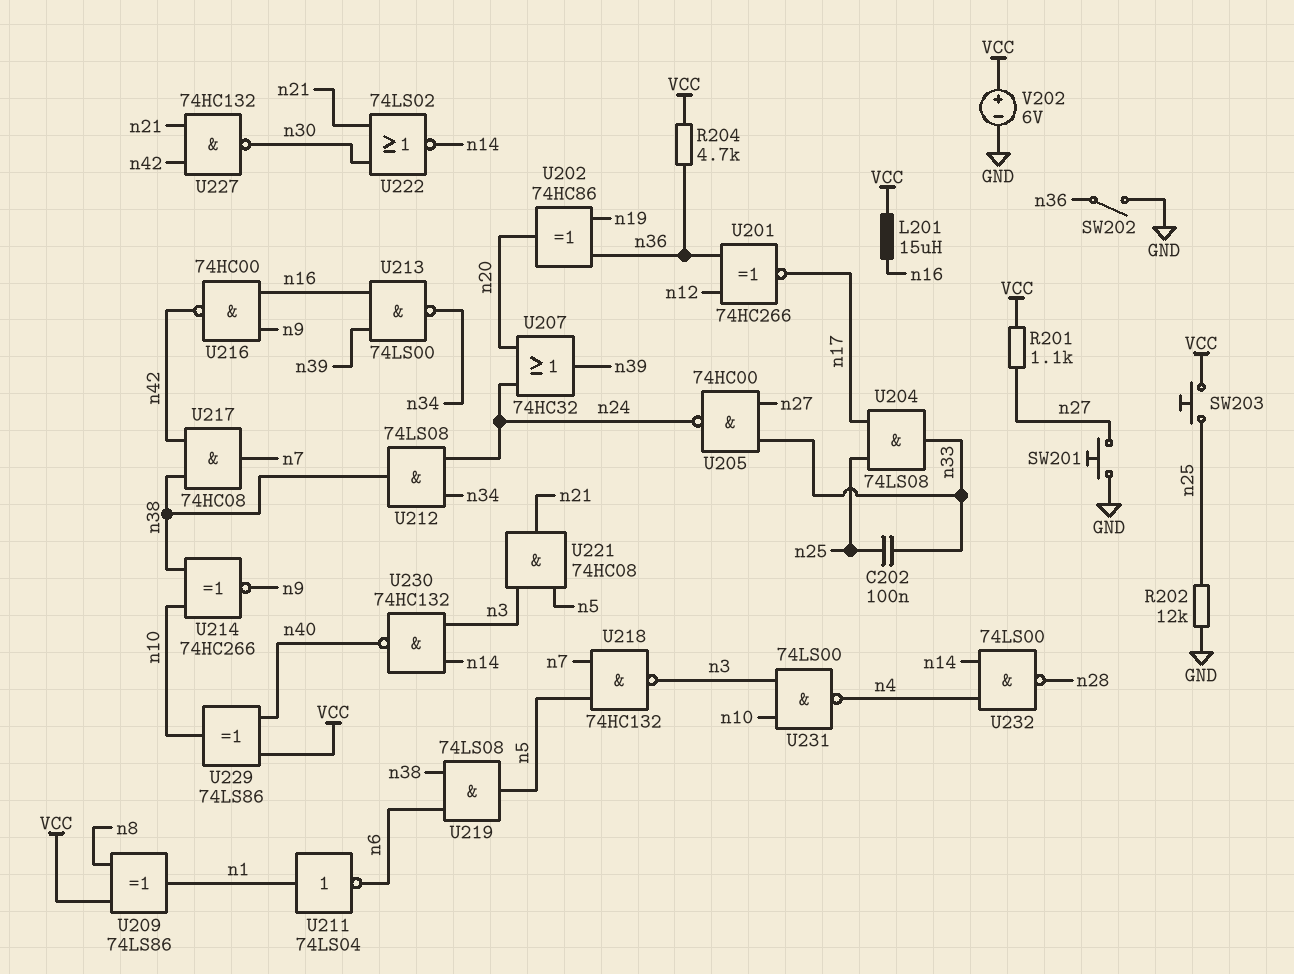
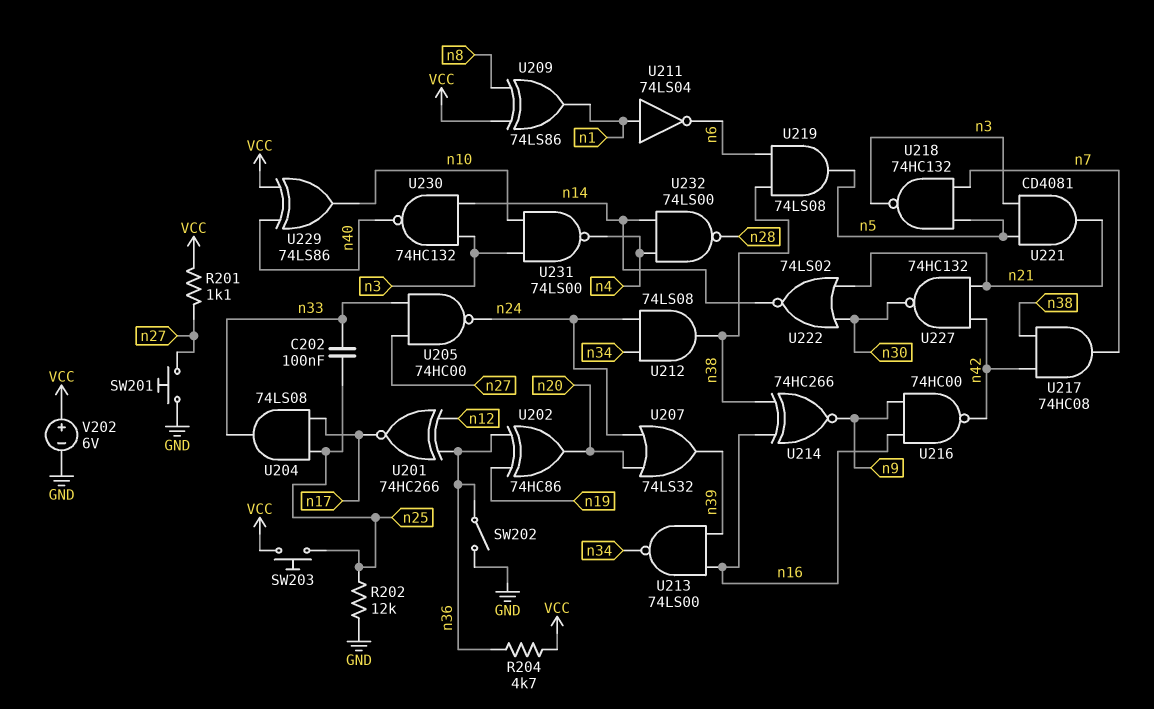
L201: 15uH (VCC, n16) -> none
U207: OR 74HC32 (in n20, in n24, out n39) -> OR 74LS32 (in n20, in n24, out n39)
U214: XNOR 74HC266 (in n10, in n38, out n9) -> XNOR 74HC266 (in n16, in n38, out n9)
U221: AND 74HC08 (in n3, in n5, out n21) -> AND CD4081 (in n3, in n5, out n21)

